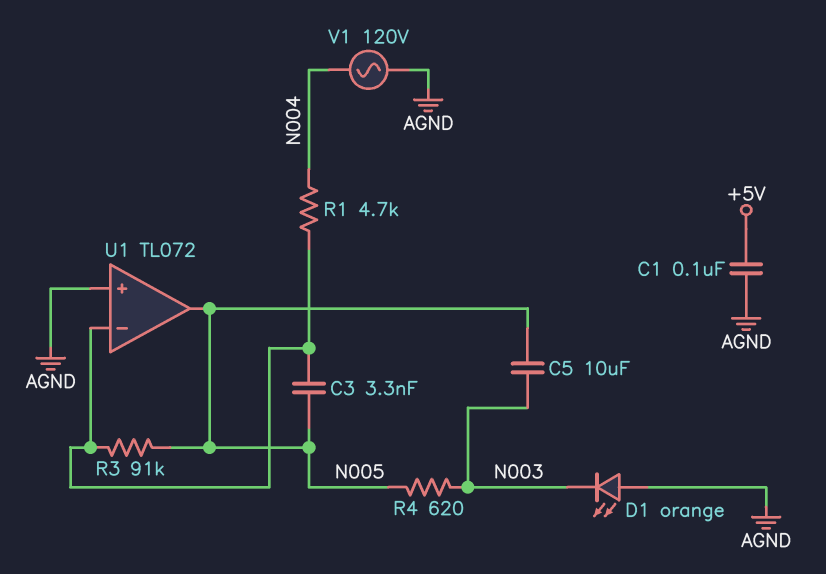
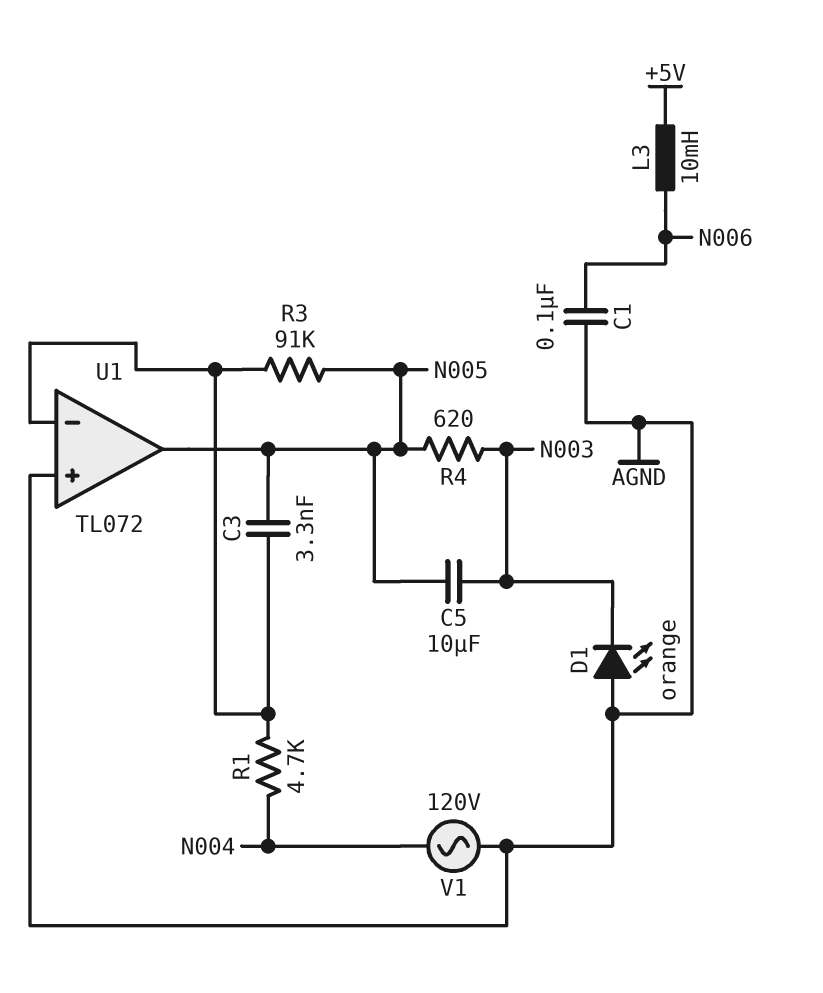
C1: 100nF (+5V, AGND) -> 100nF (AGND, N006)
L3: none -> 10mH (+5V, N006)

